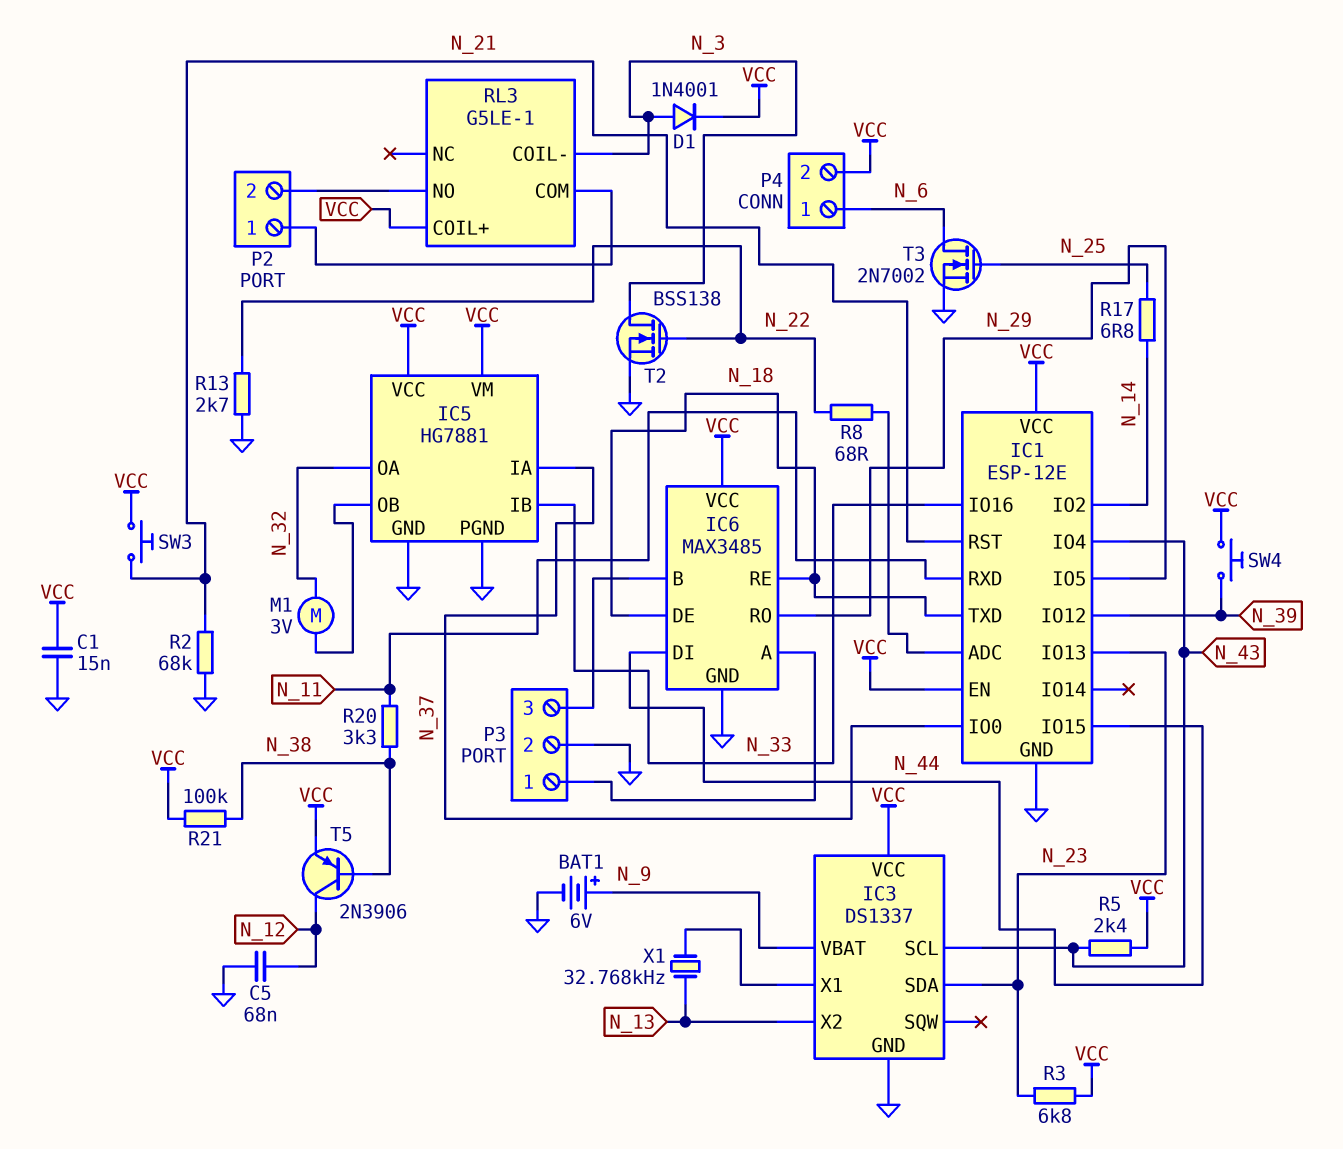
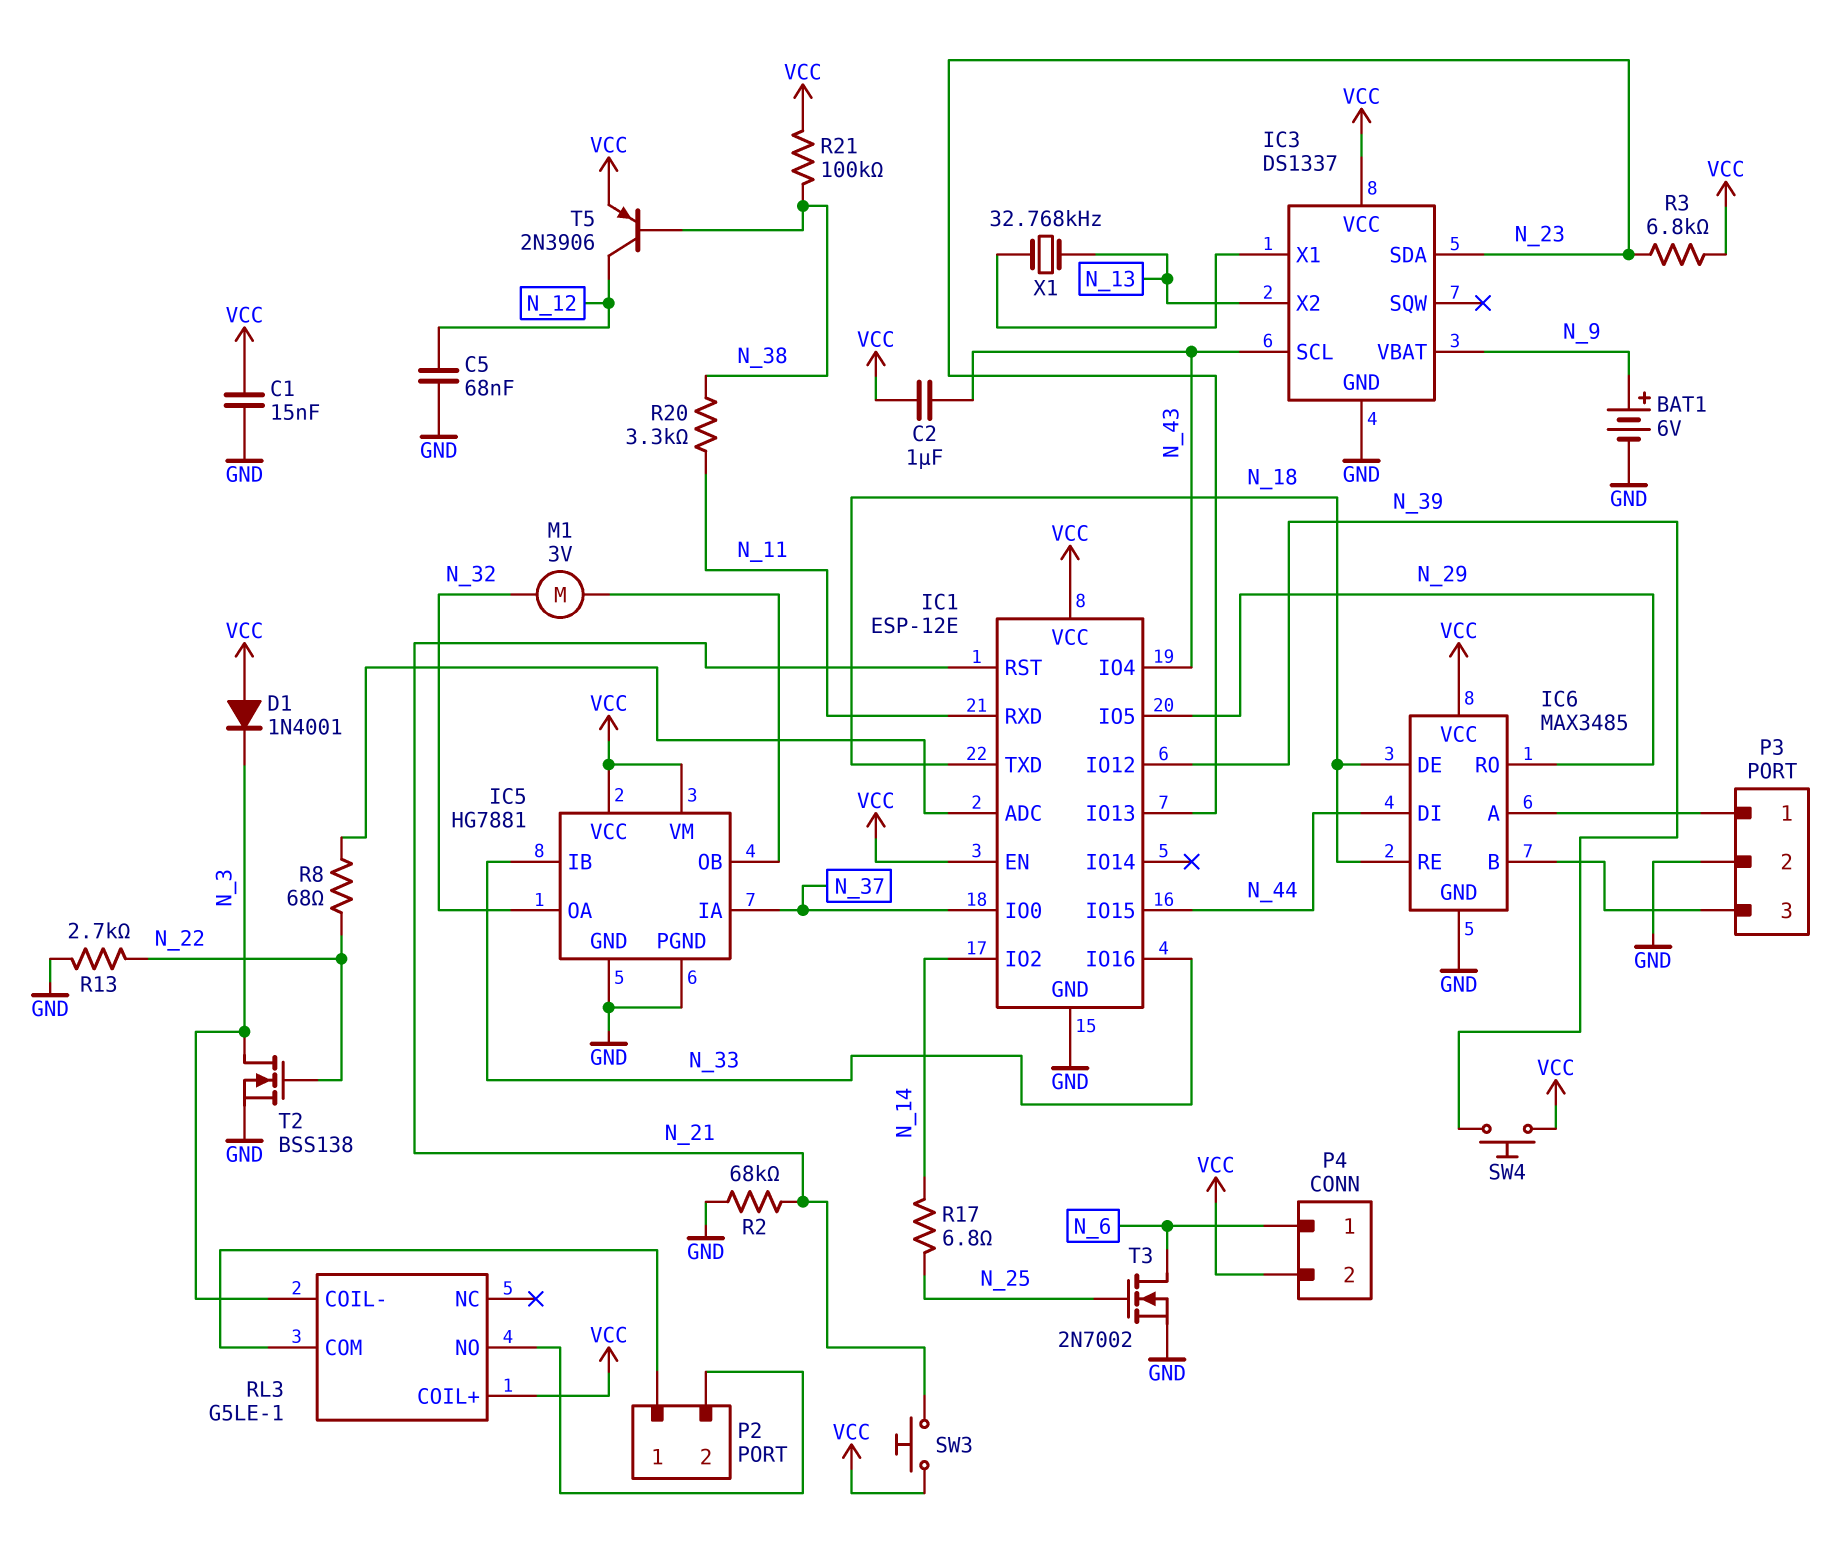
C2: none -> 1uF (N_43, VCC)
D1: diode 1N4001 (A N_3, K VCC) -> diode 1N4001 (A VCC, K N_3)
R5: 2.4k (N_43, VCC) -> none

